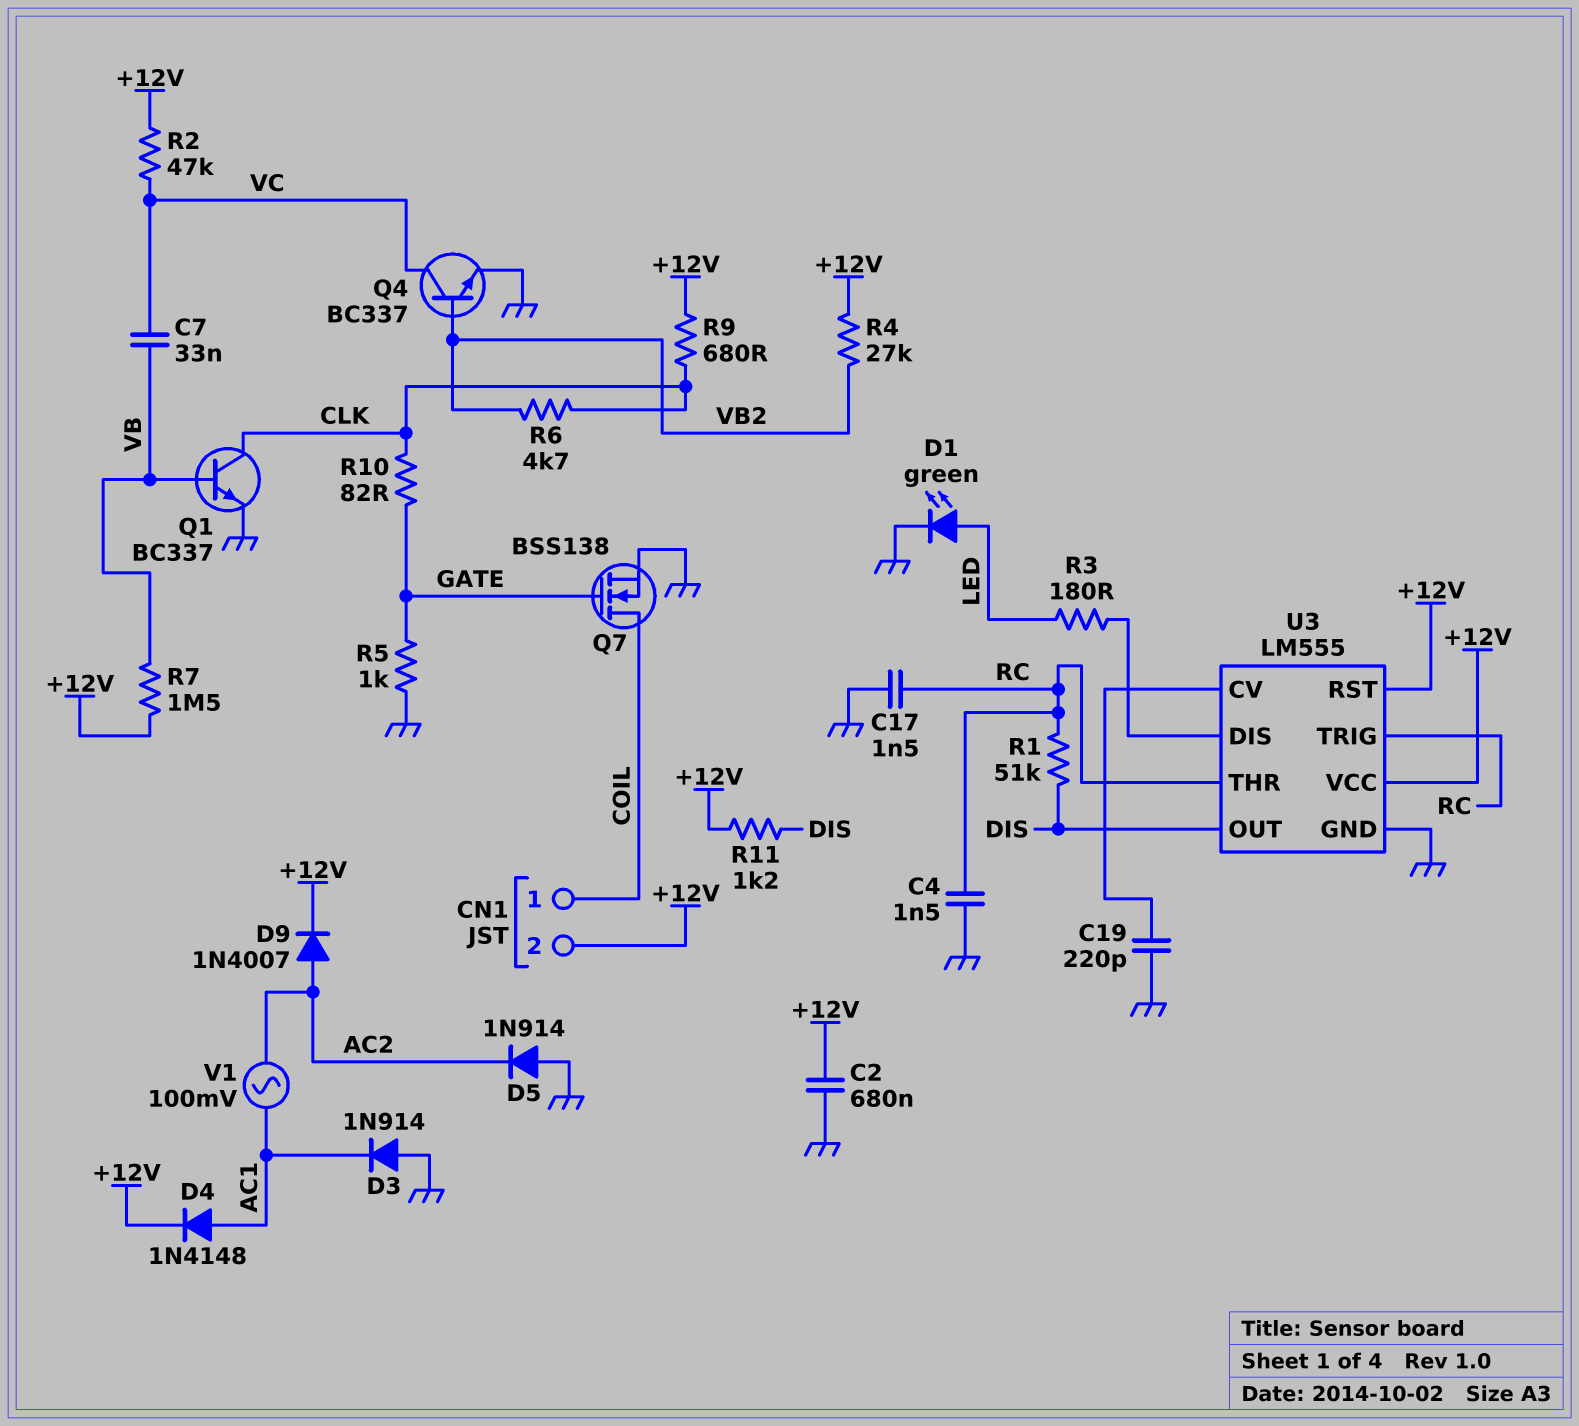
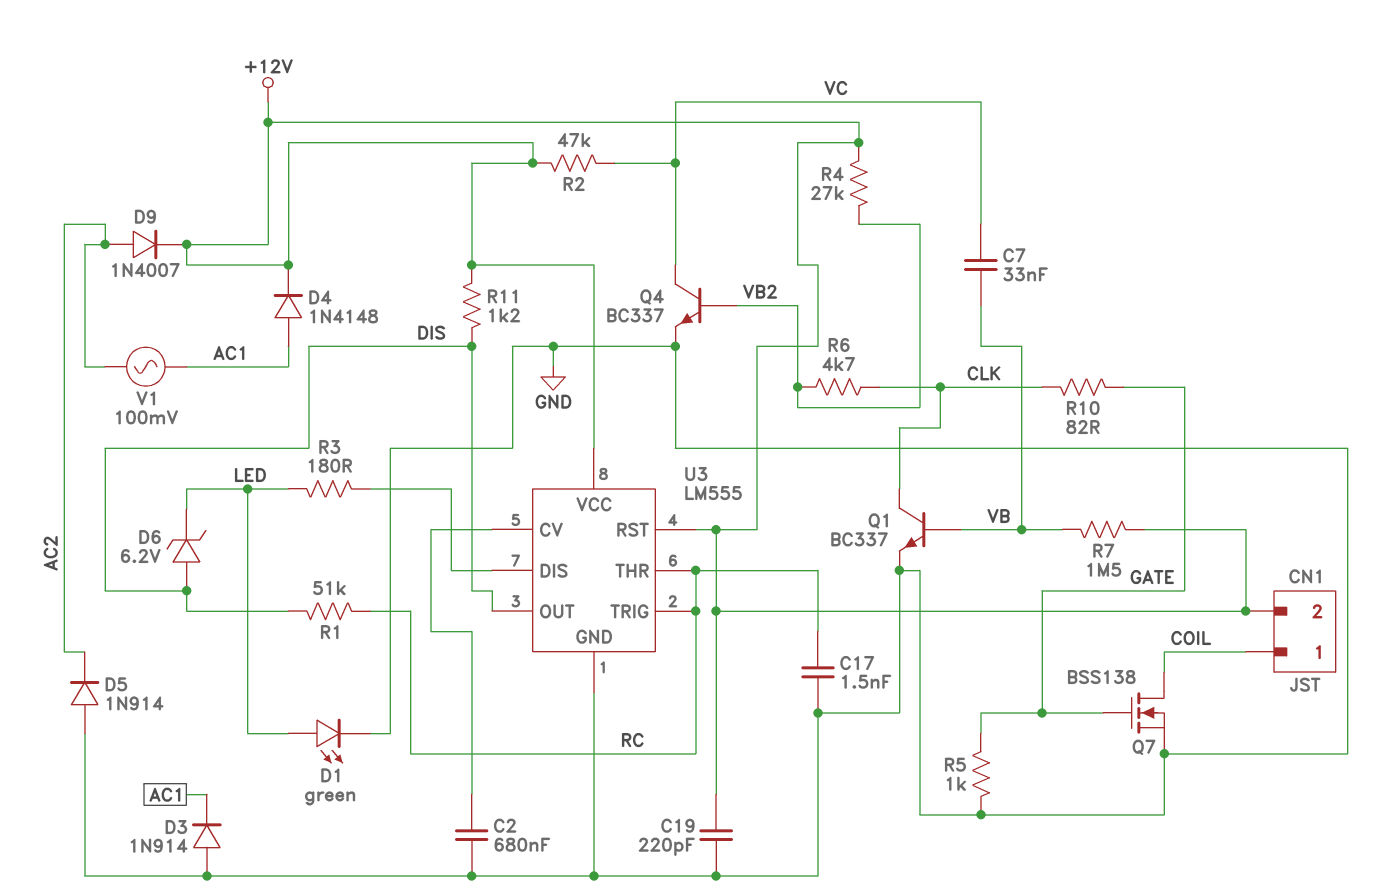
C2: 680nF (+12V, GND) -> 680nF (GND, U3/CV)
C4: 1.5nF (GND, RC) -> none
C19: 220pF (GND, U3/CV) -> 220pF (+12V, GND)
D6: none -> zener 6.2V (A DIS, K LED)
R9: 680 (+12V, CLK) -> none

